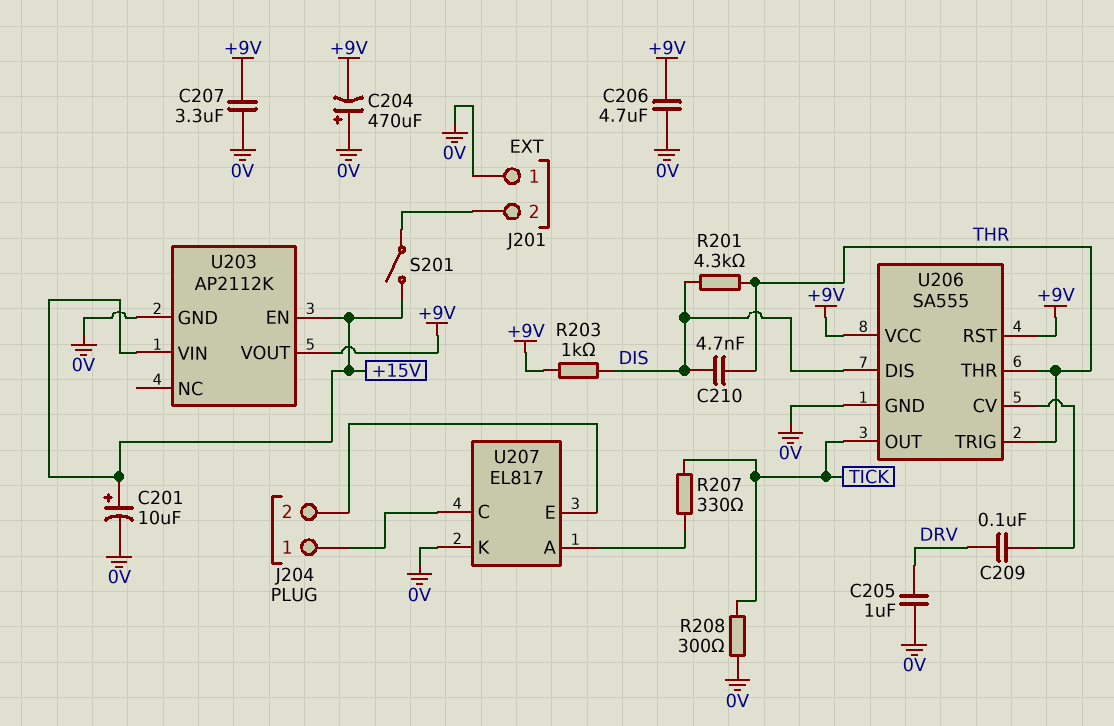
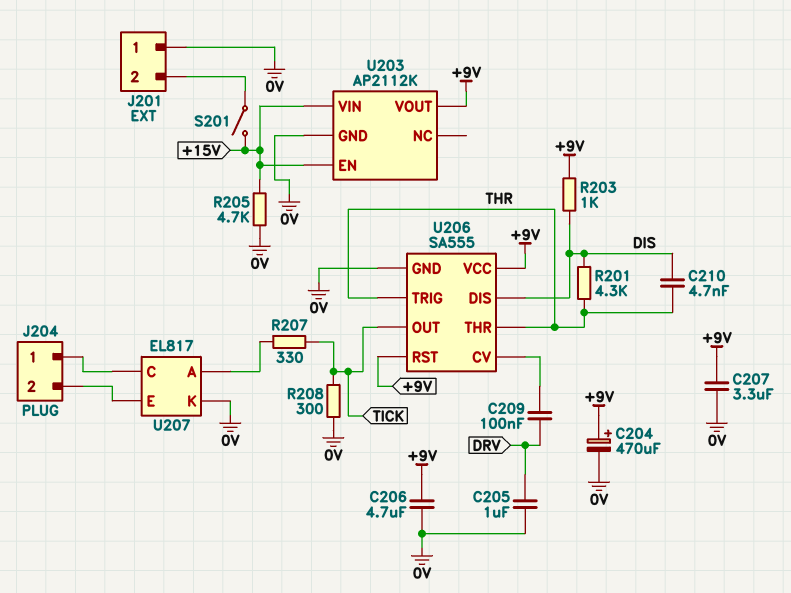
C201: 10uF (plus +15V, minus 0V) -> none
C204: 470uF (plus 0V, minus +9V) -> 470uF (plus +9V, minus 0V)
R205: none -> 4.7k (+15V, 0V)

